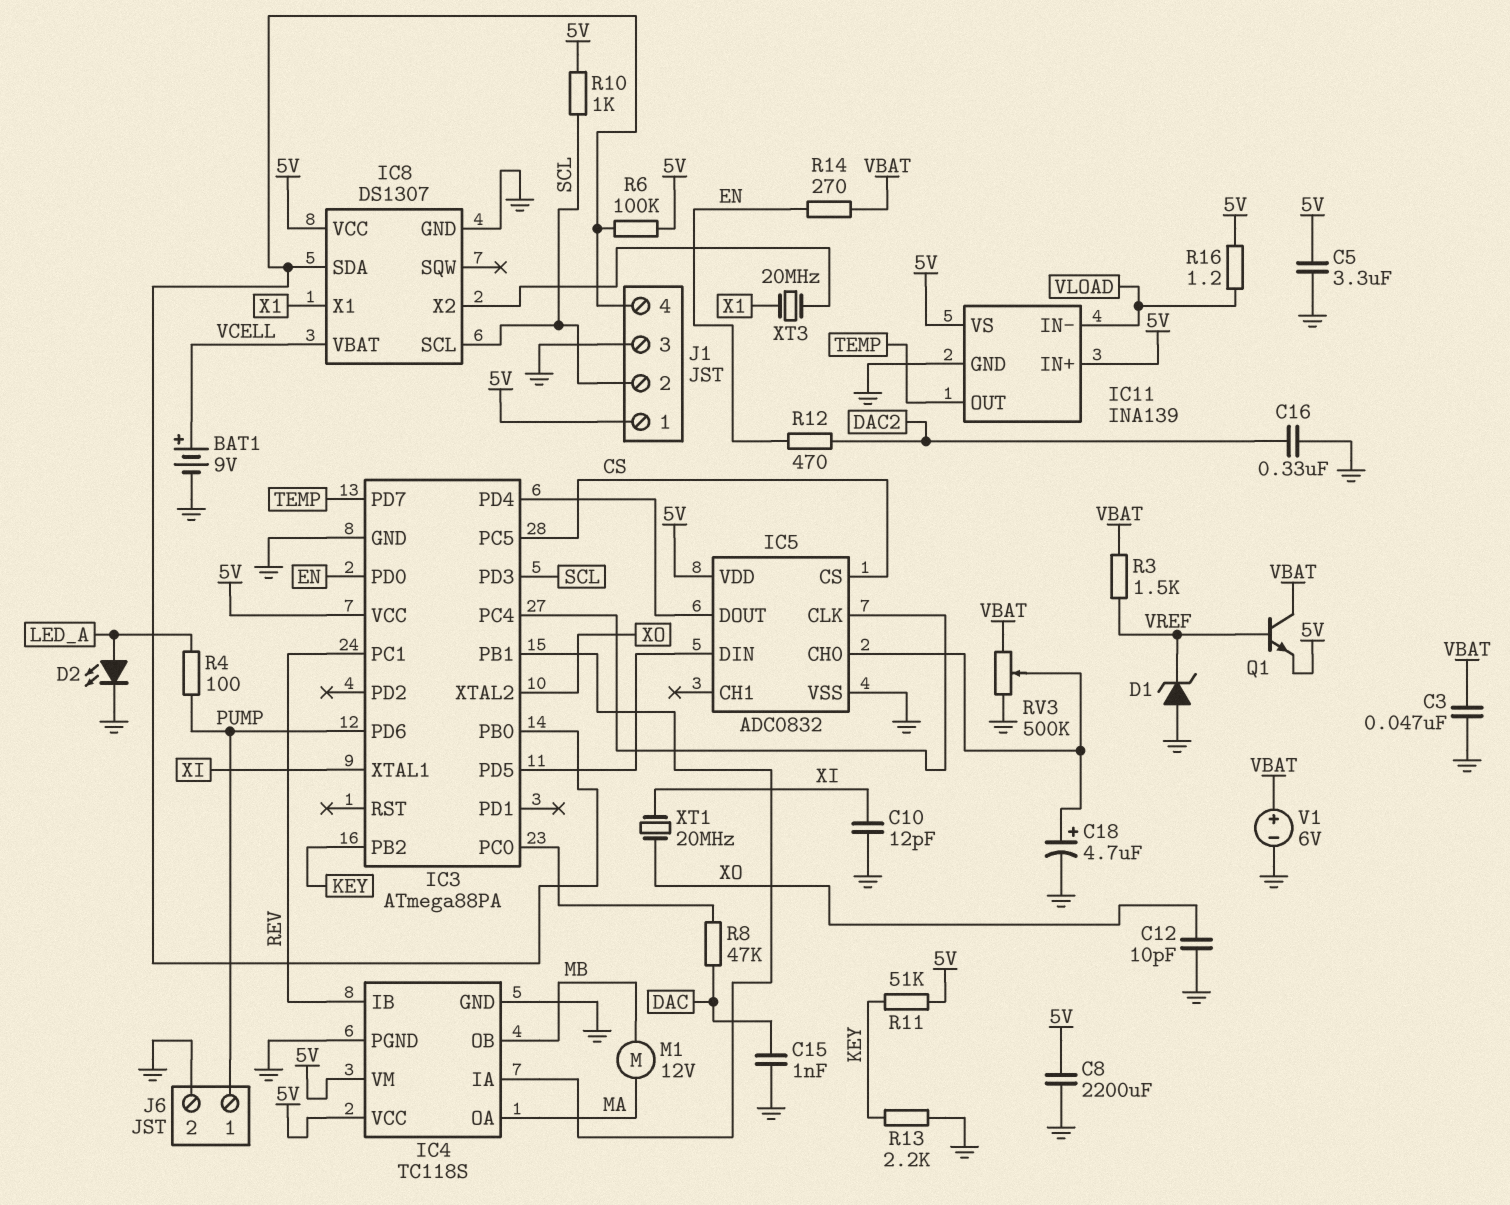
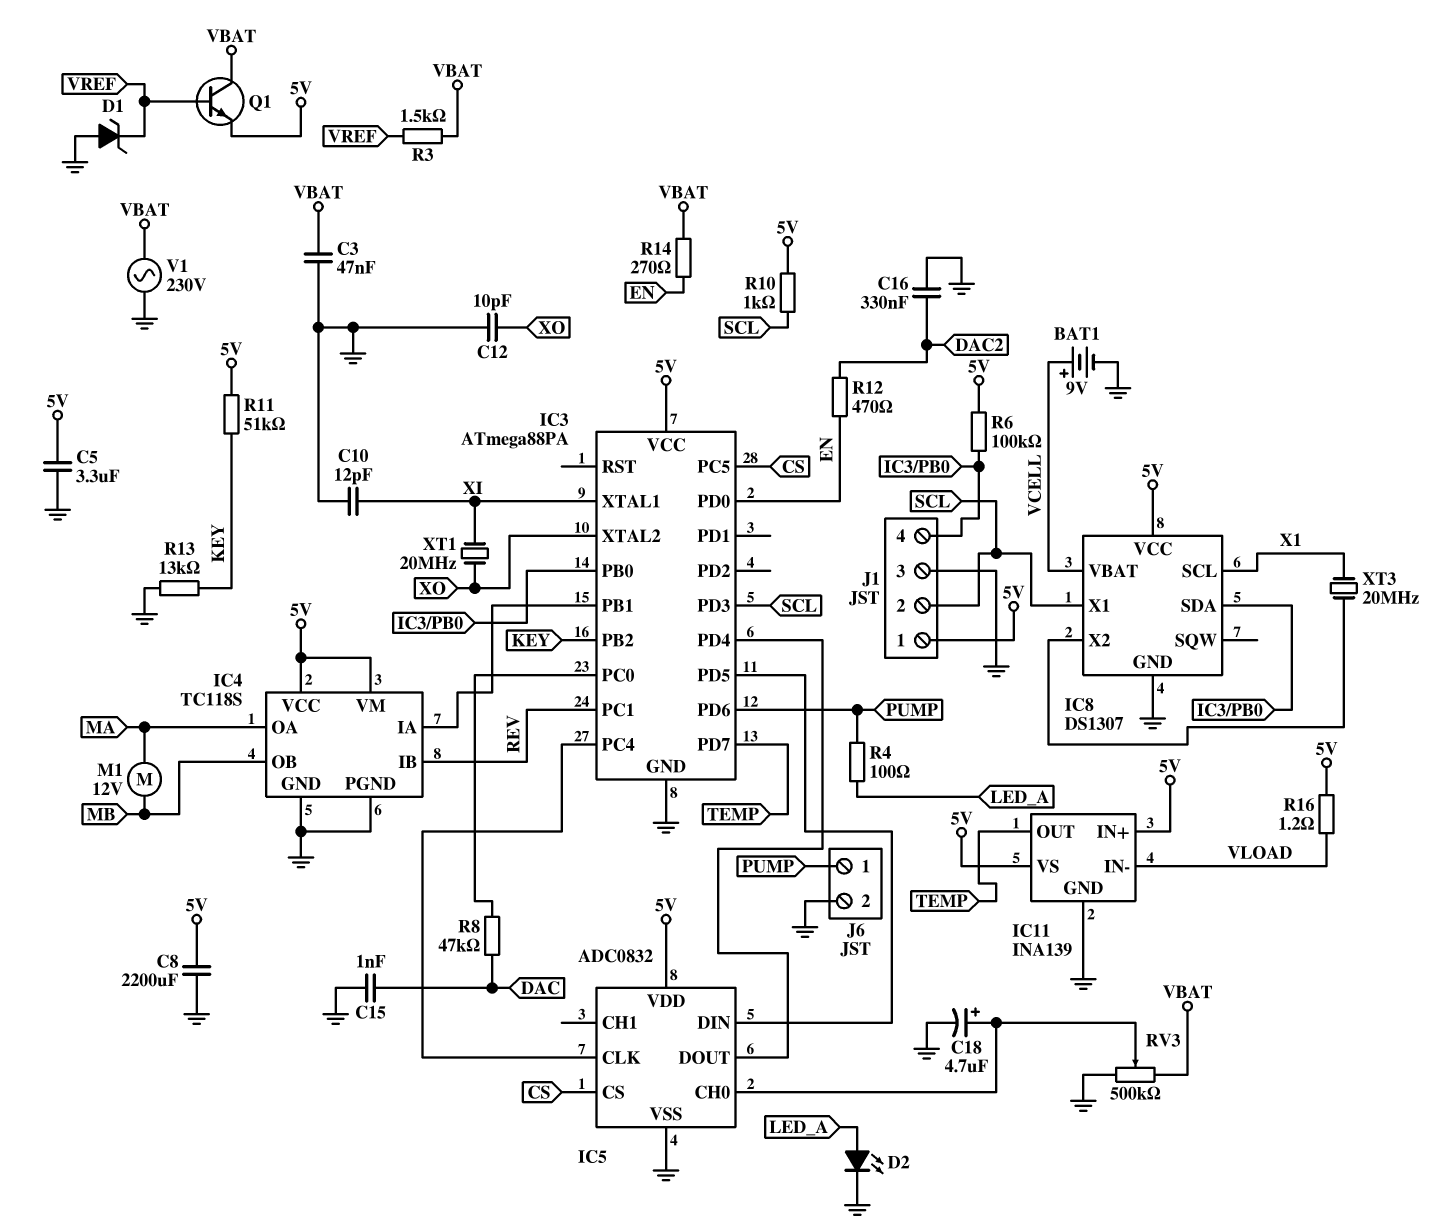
IC8 pin SCL: SCL -> X1
IC8 pin X1: X1 -> SCL
R13: 2.2k (GND, KEY) -> 13k (GND, KEY)
V1: 6V (plus VBAT, minus GND) -> AC 230V (GND, VBAT)

